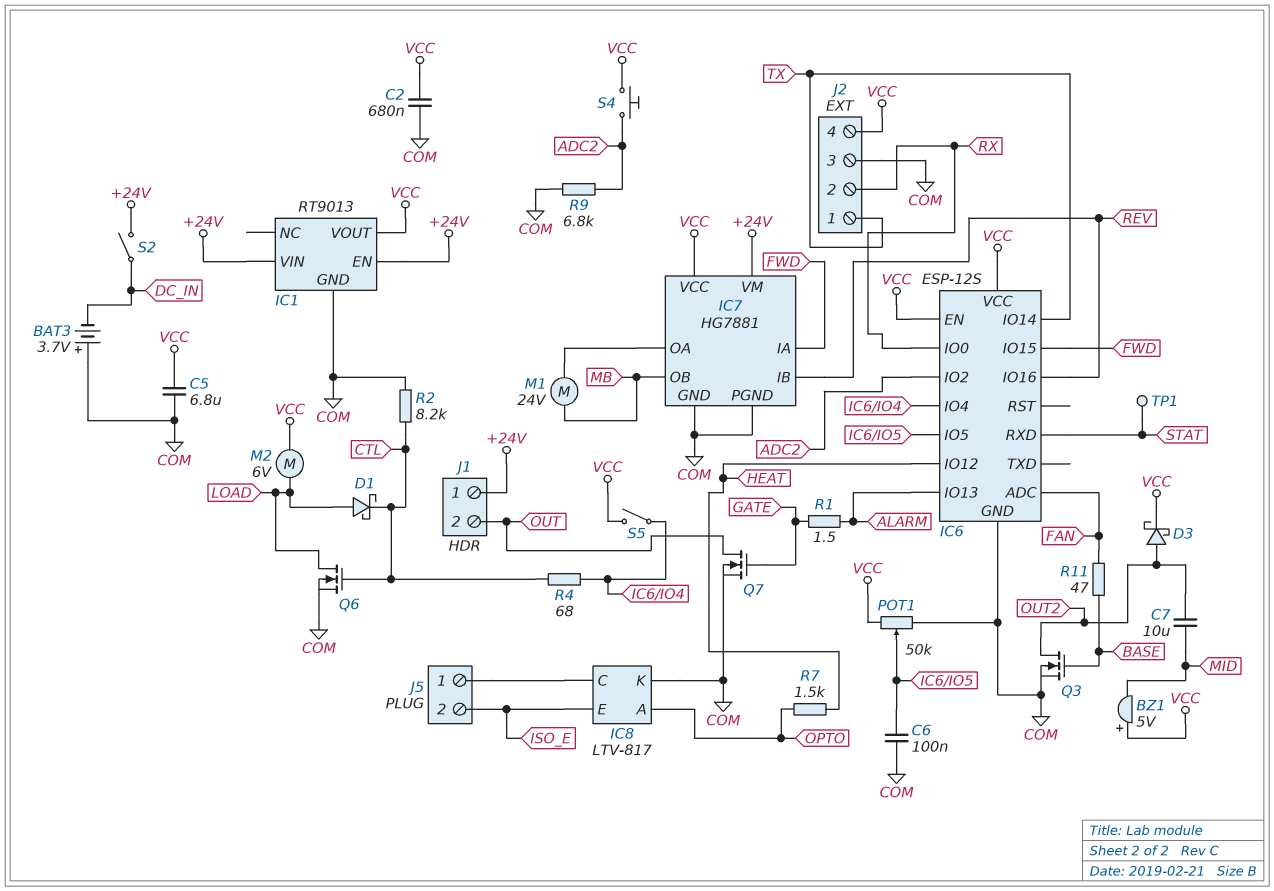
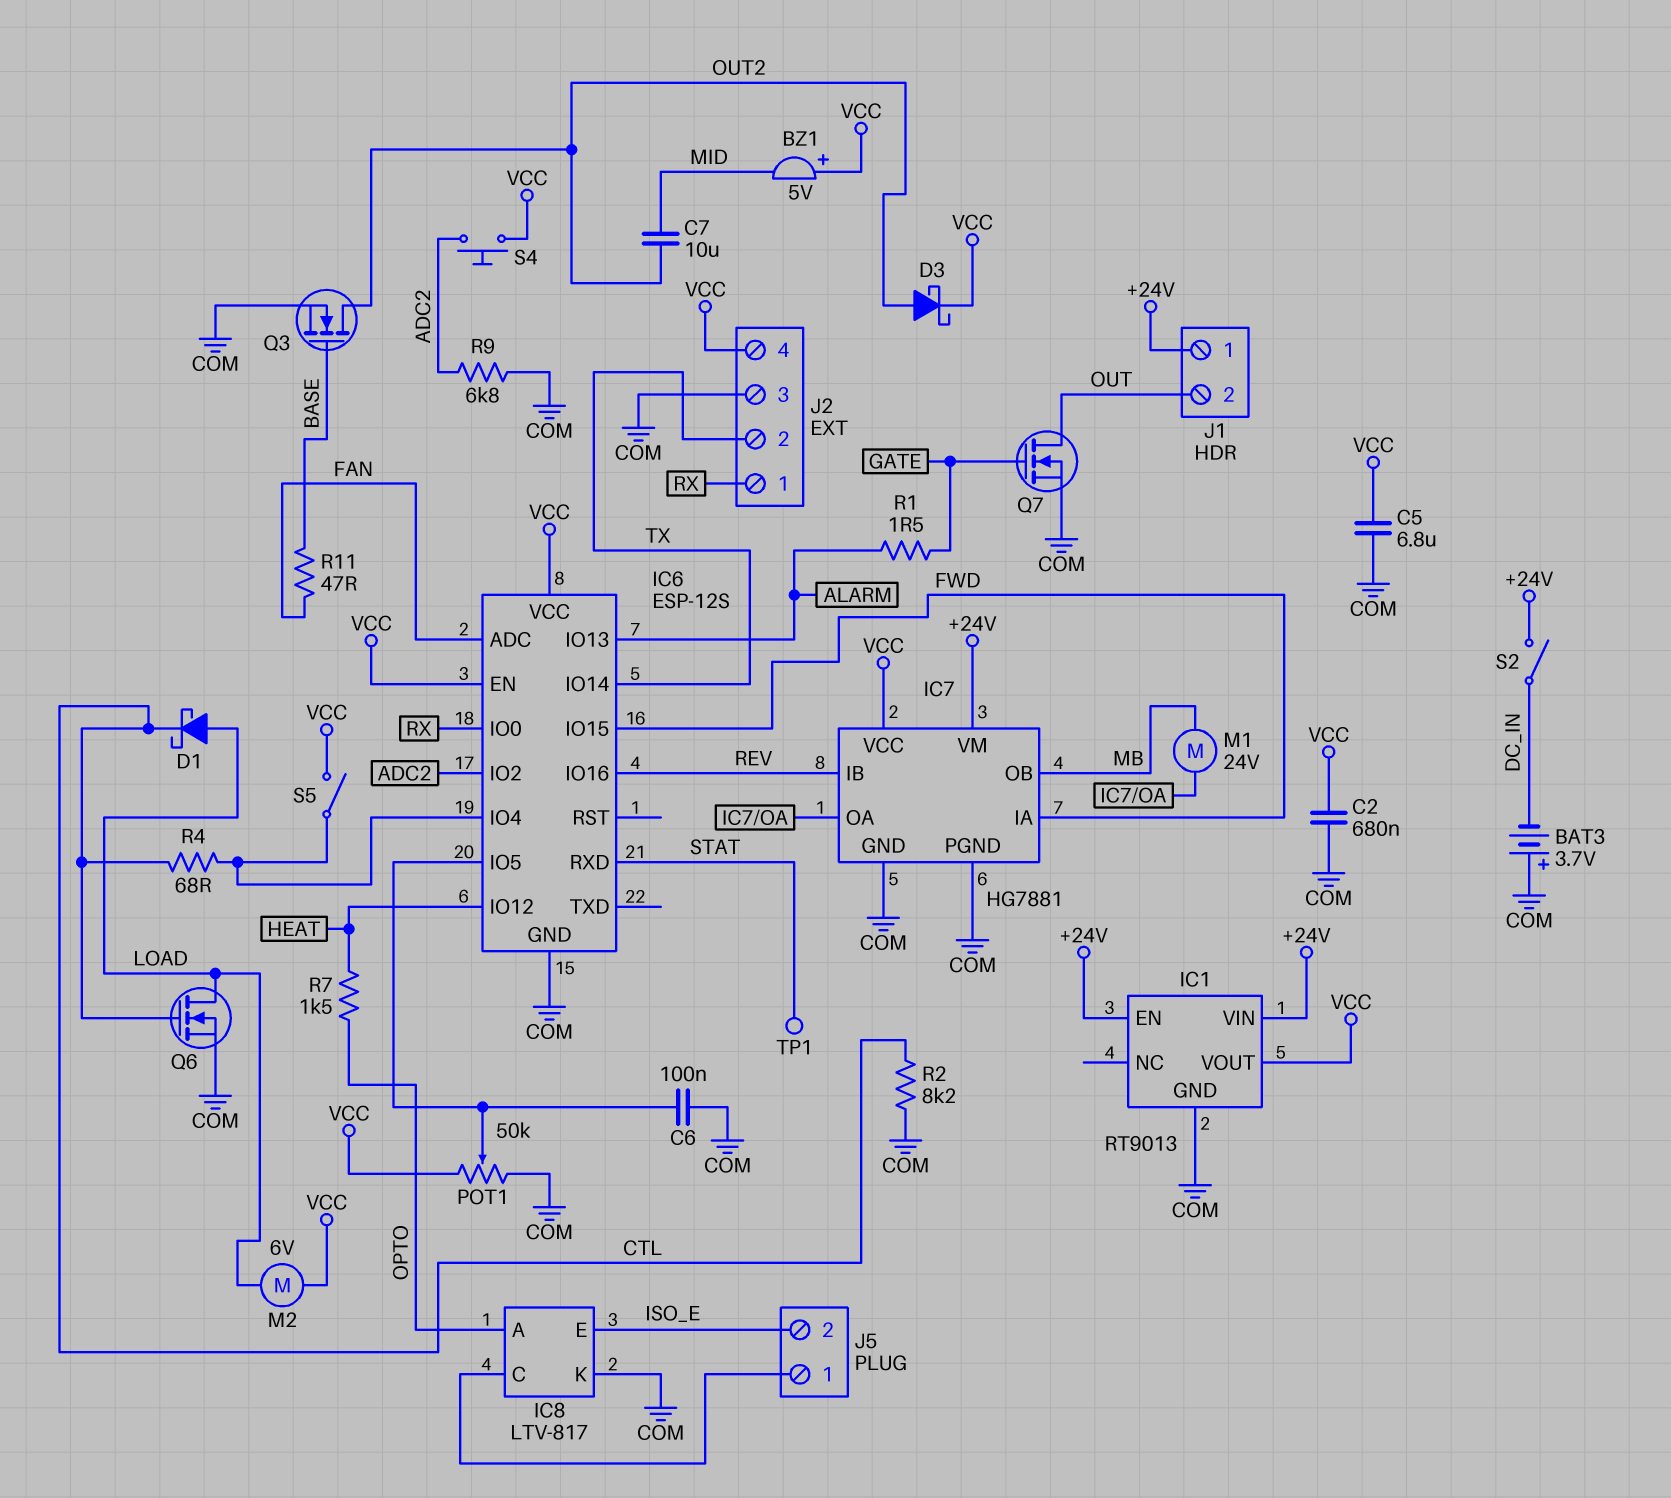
J2 pin 1: TX -> RX
J2 pin 2: RX -> TX

